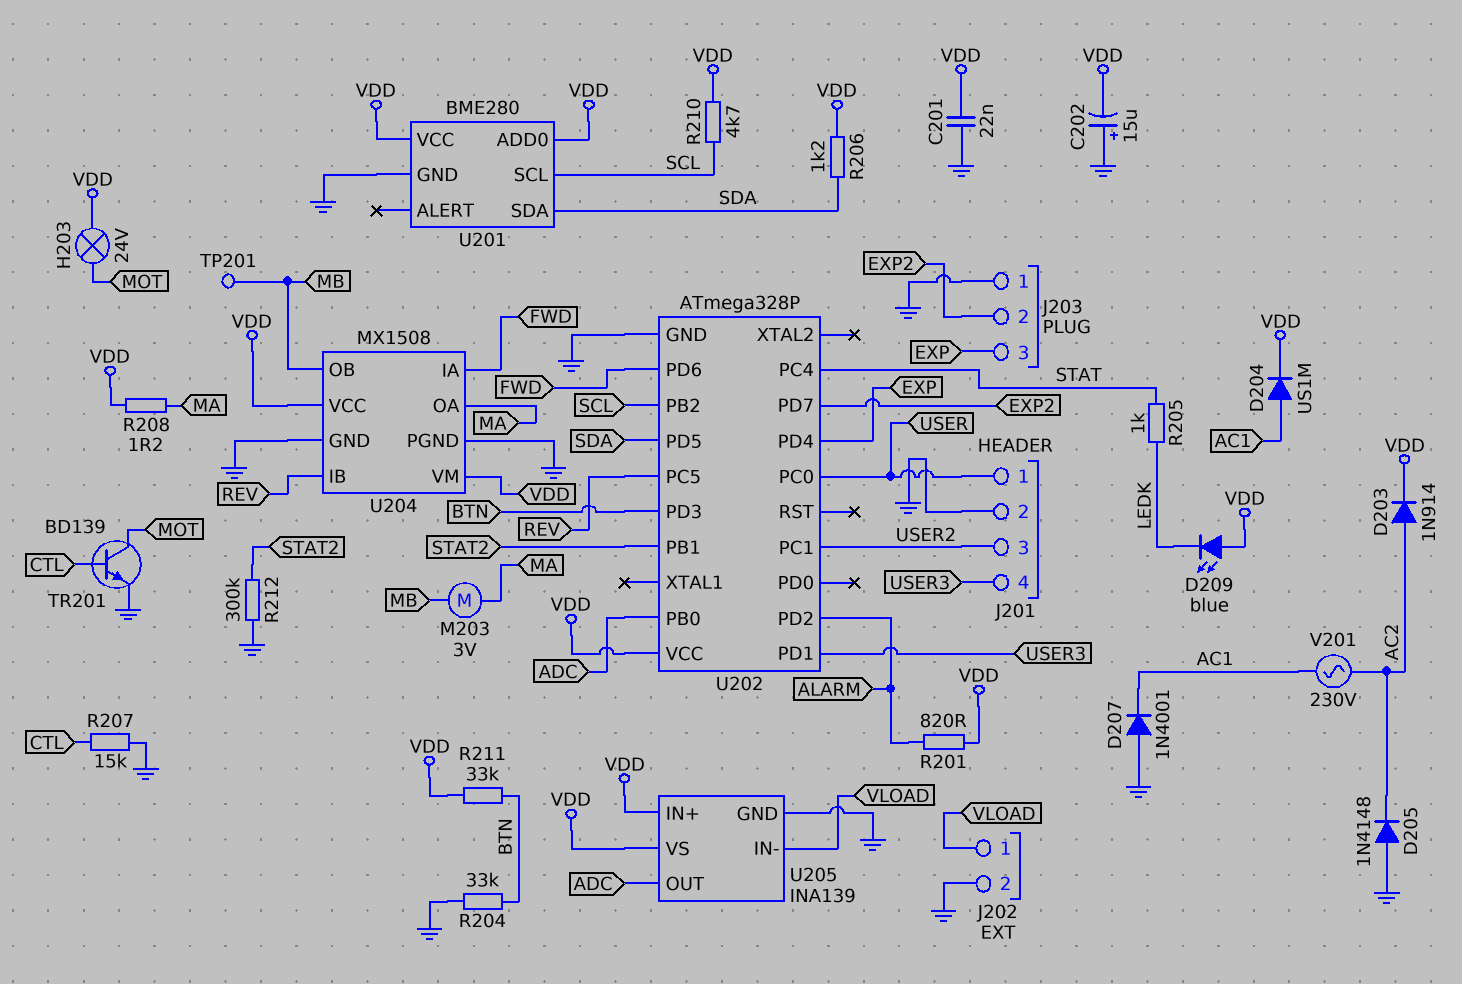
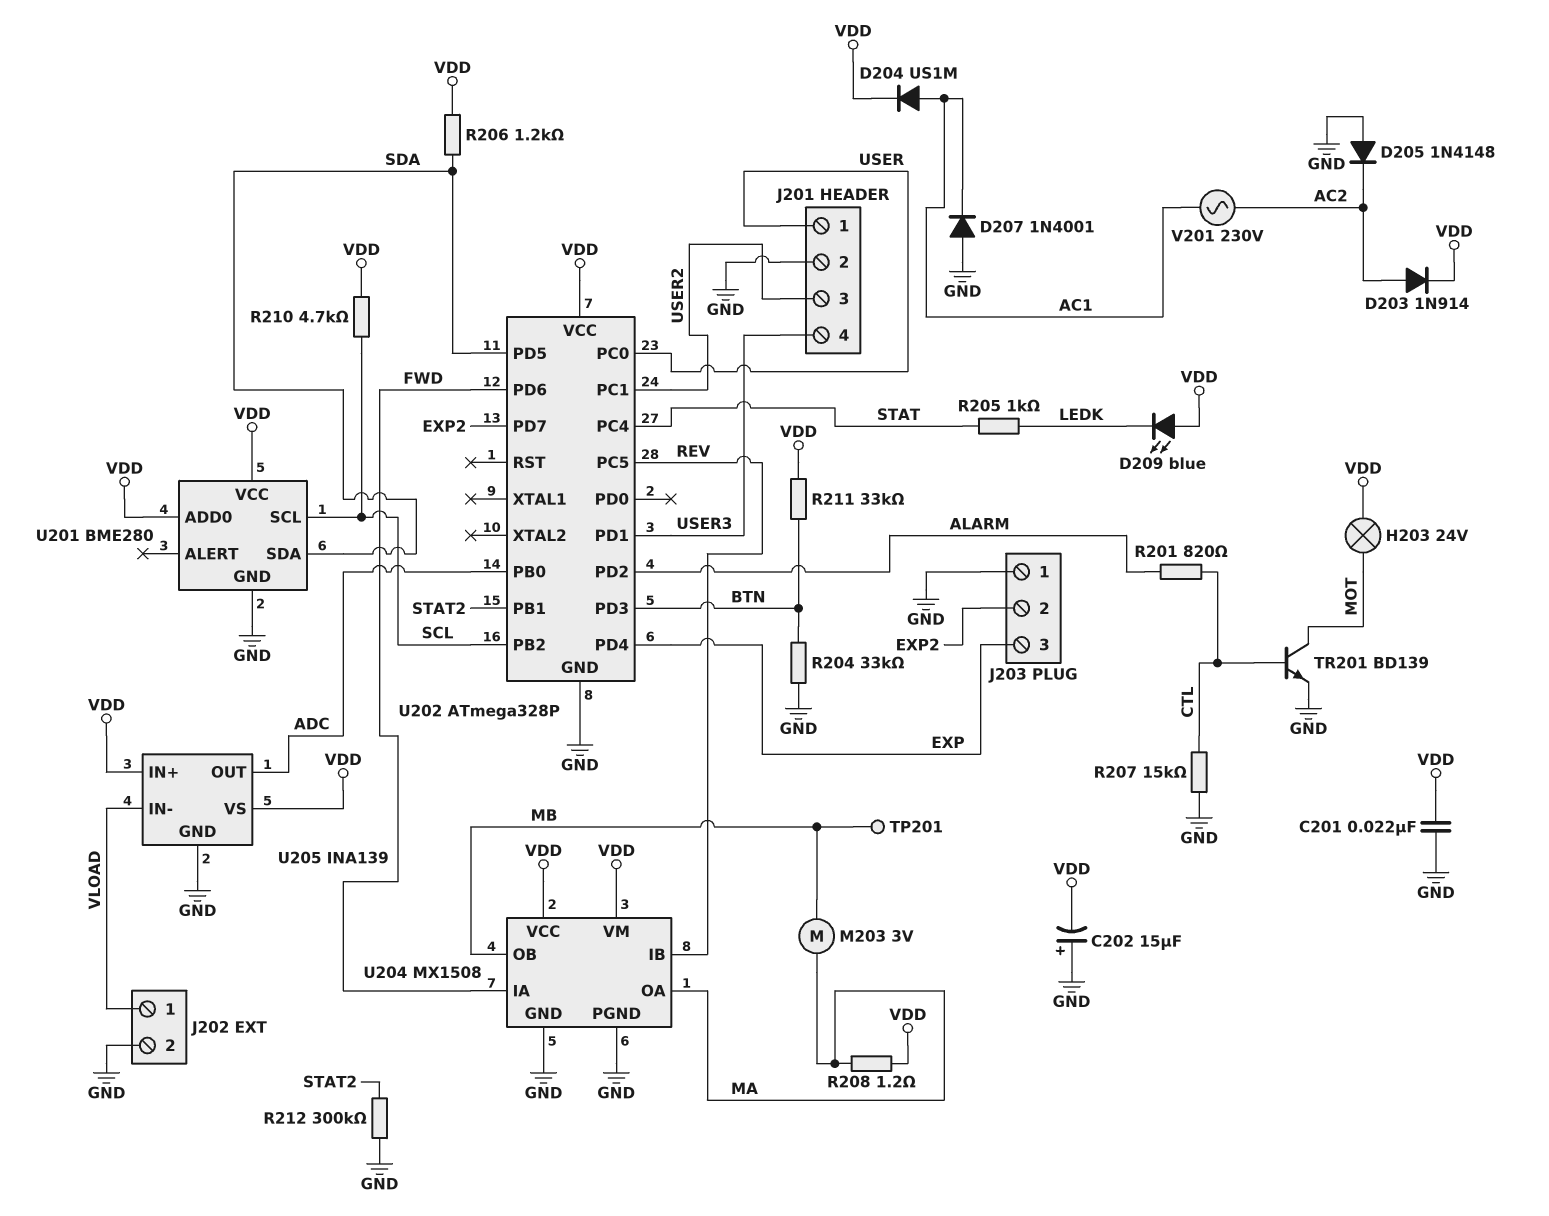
R201: 820 (ALARM, VDD) -> 820 (ALARM, CTL)

